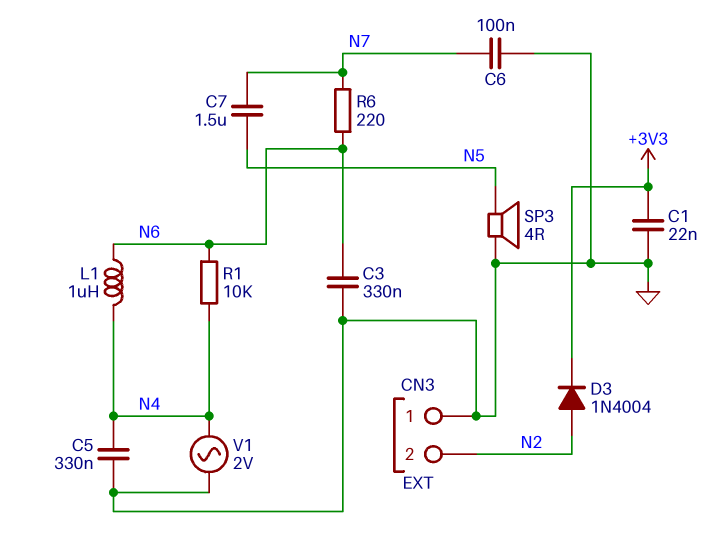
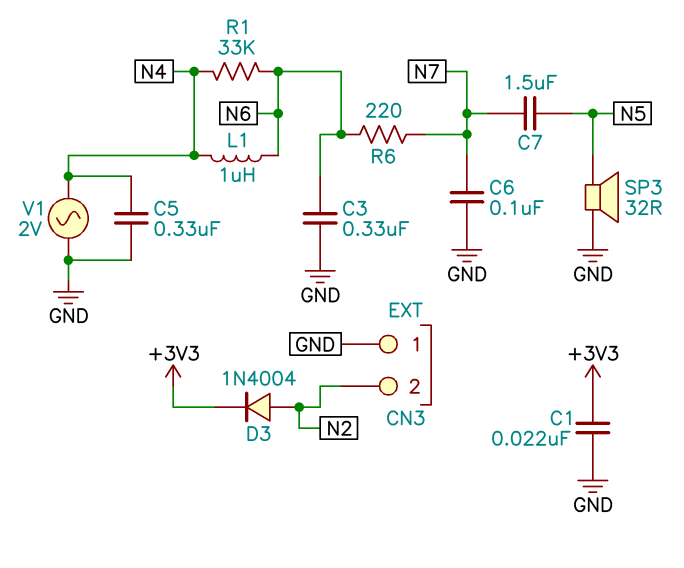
R1: 10k (N4, N6) -> 33k (N4, N6)
SP3: speaker 4R (GND, N5) -> speaker 32R (GND, N5)

